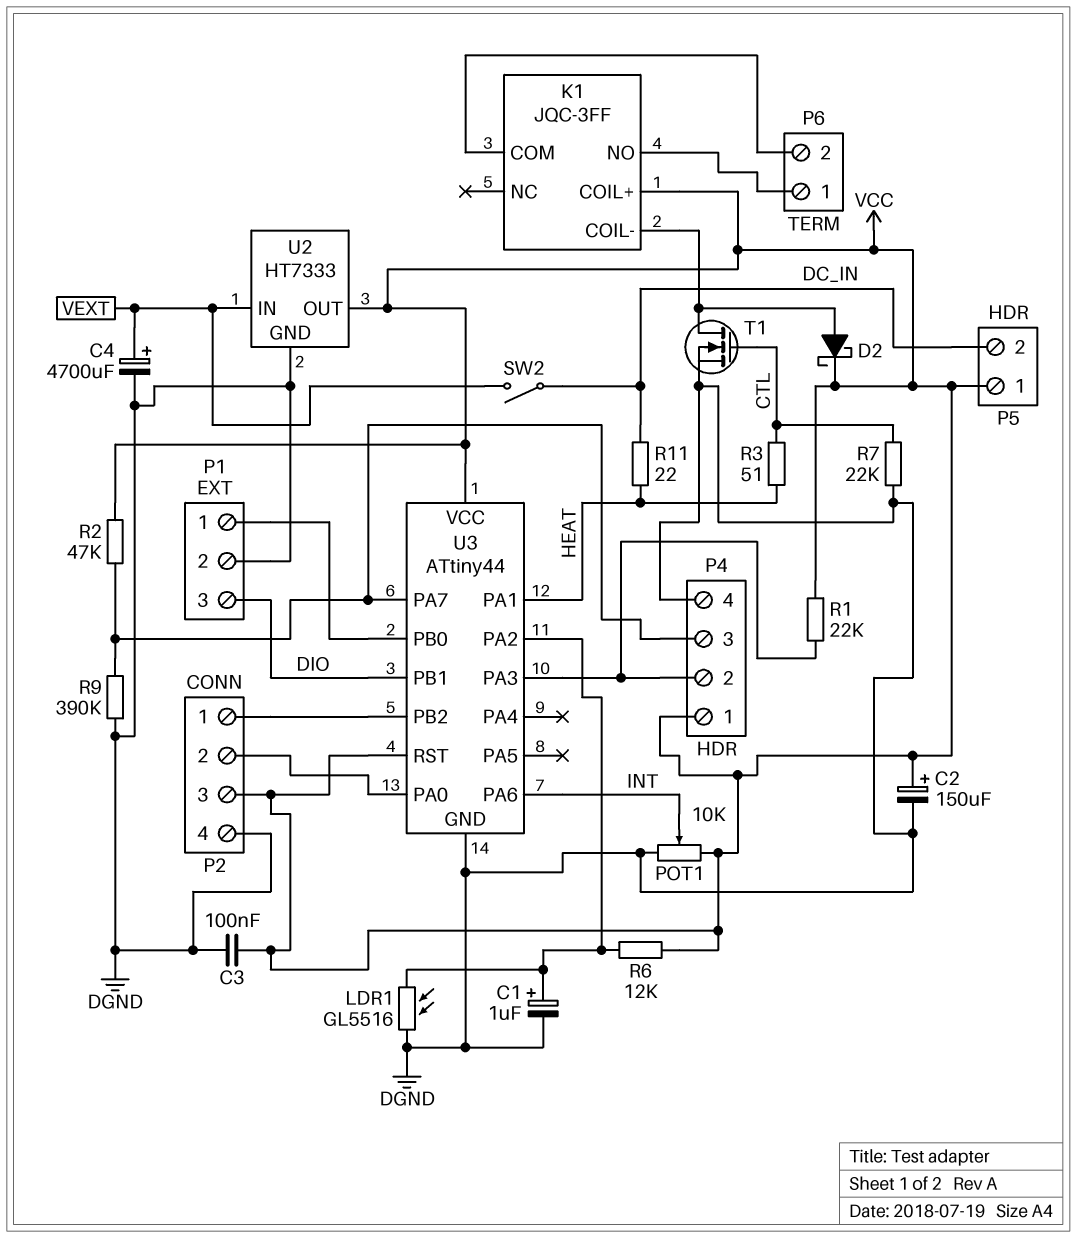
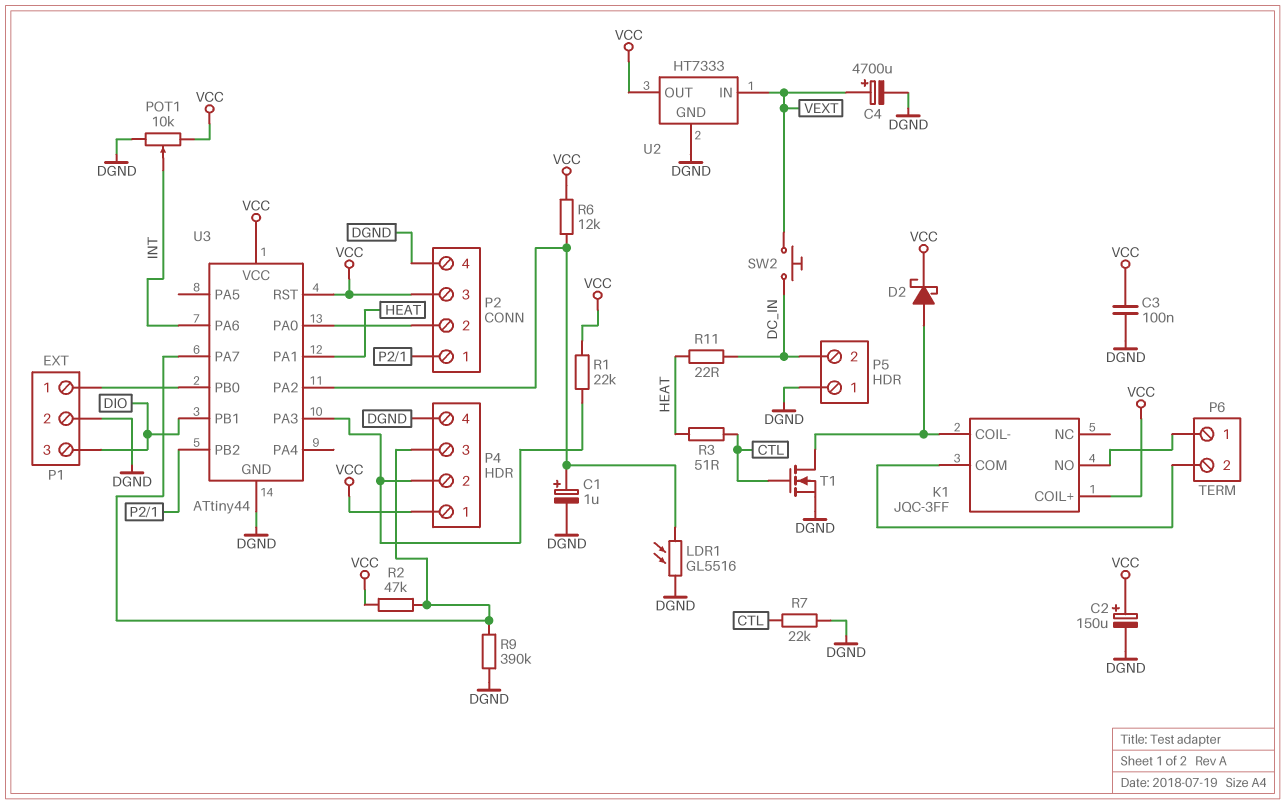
P5 pin 1: VCC -> DGND
SW2: switch (DC_IN, VEXT) -> button (DC_IN, VEXT)

